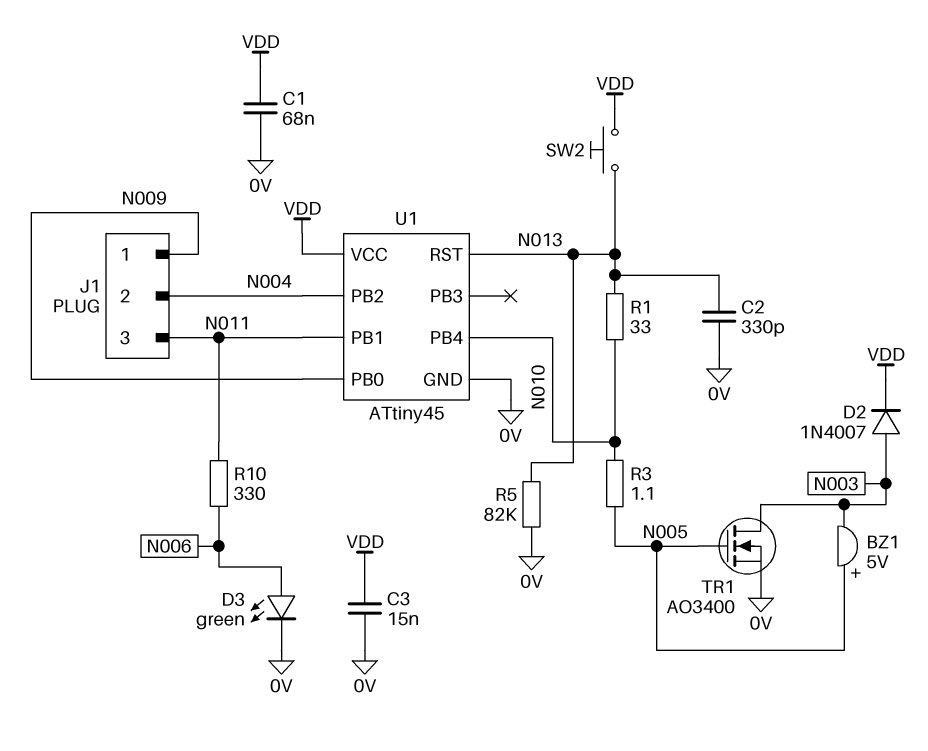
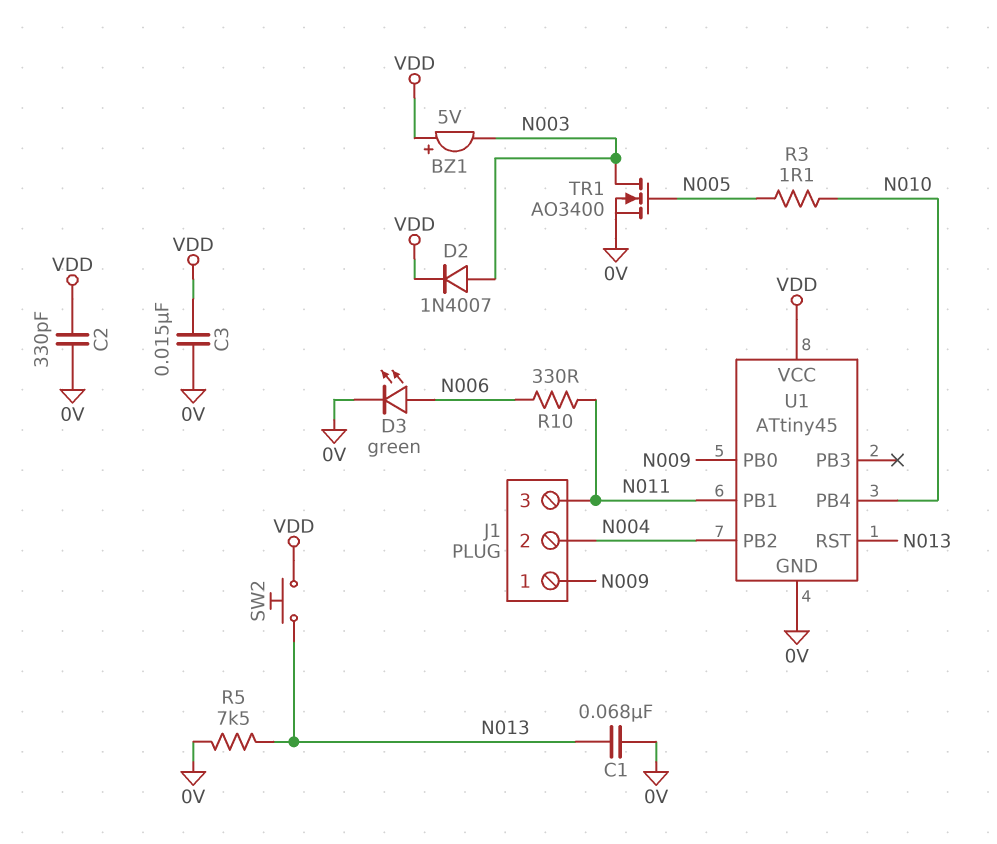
BZ1: buzzer 5V (plus N005, minus N003) -> buzzer 5V (plus VDD, minus N003)
C1: 68nF (0V, VDD) -> 68nF (0V, N013)
C2: 330pF (0V, N013) -> 330pF (0V, VDD)
R1: 33 (N010, N013) -> none
R5: 82k (0V, N013) -> 7.5k (0V, N013)

